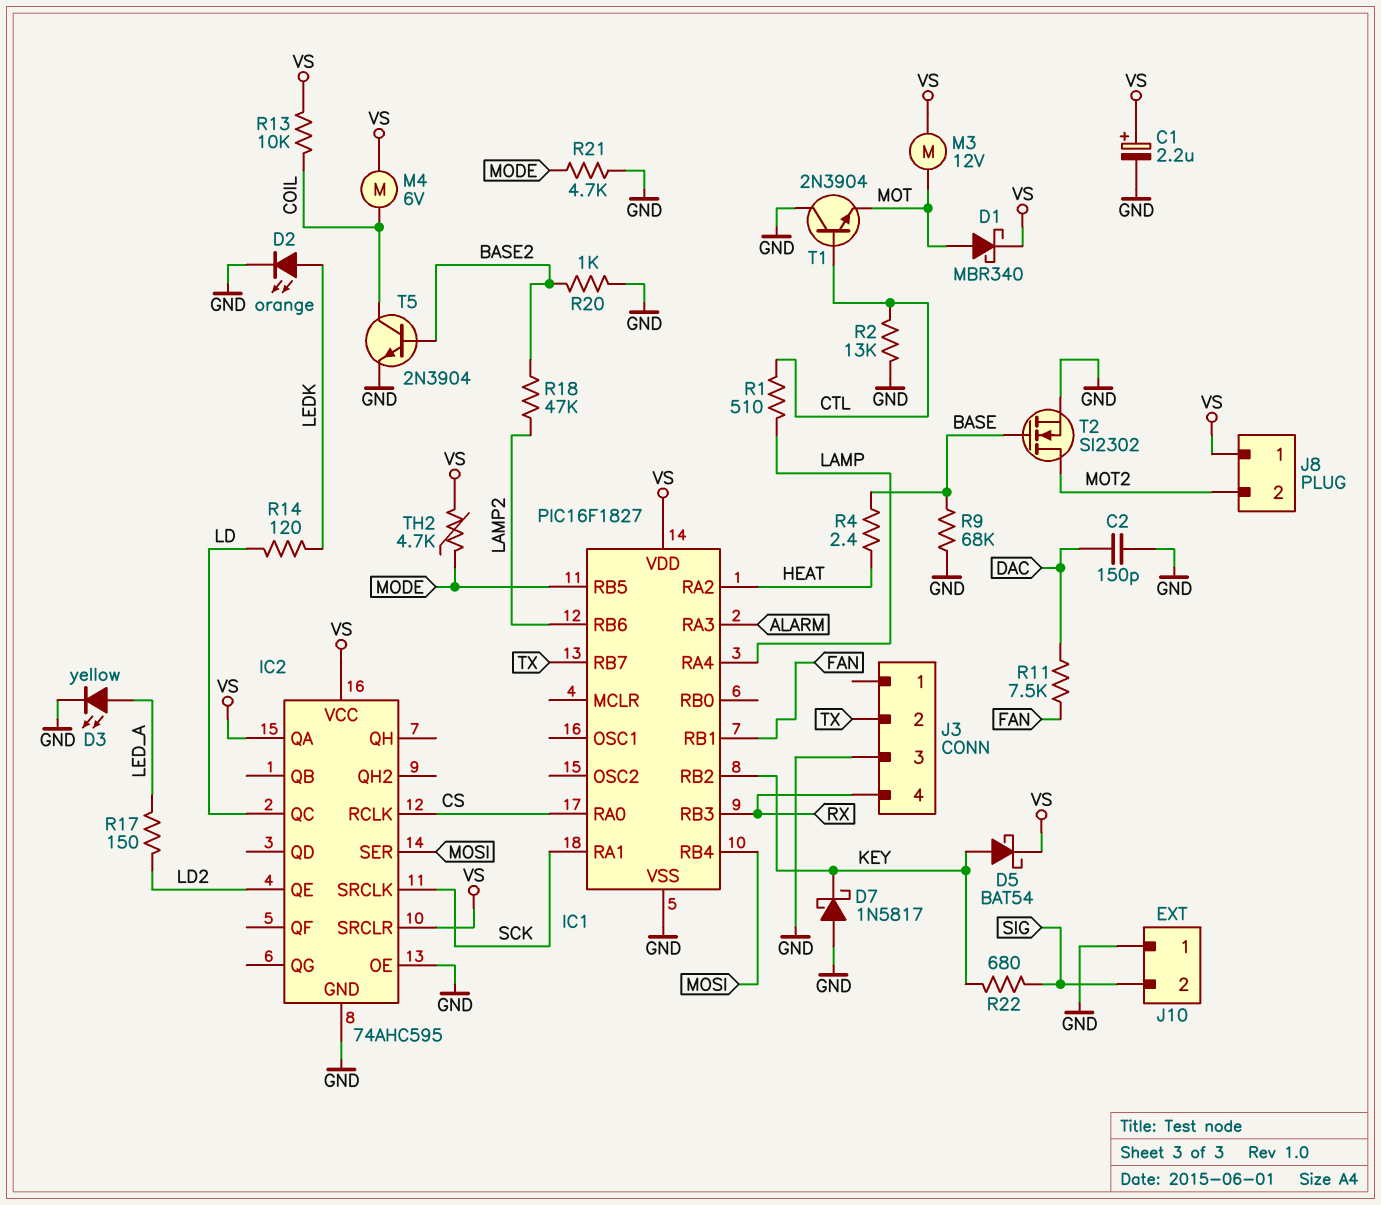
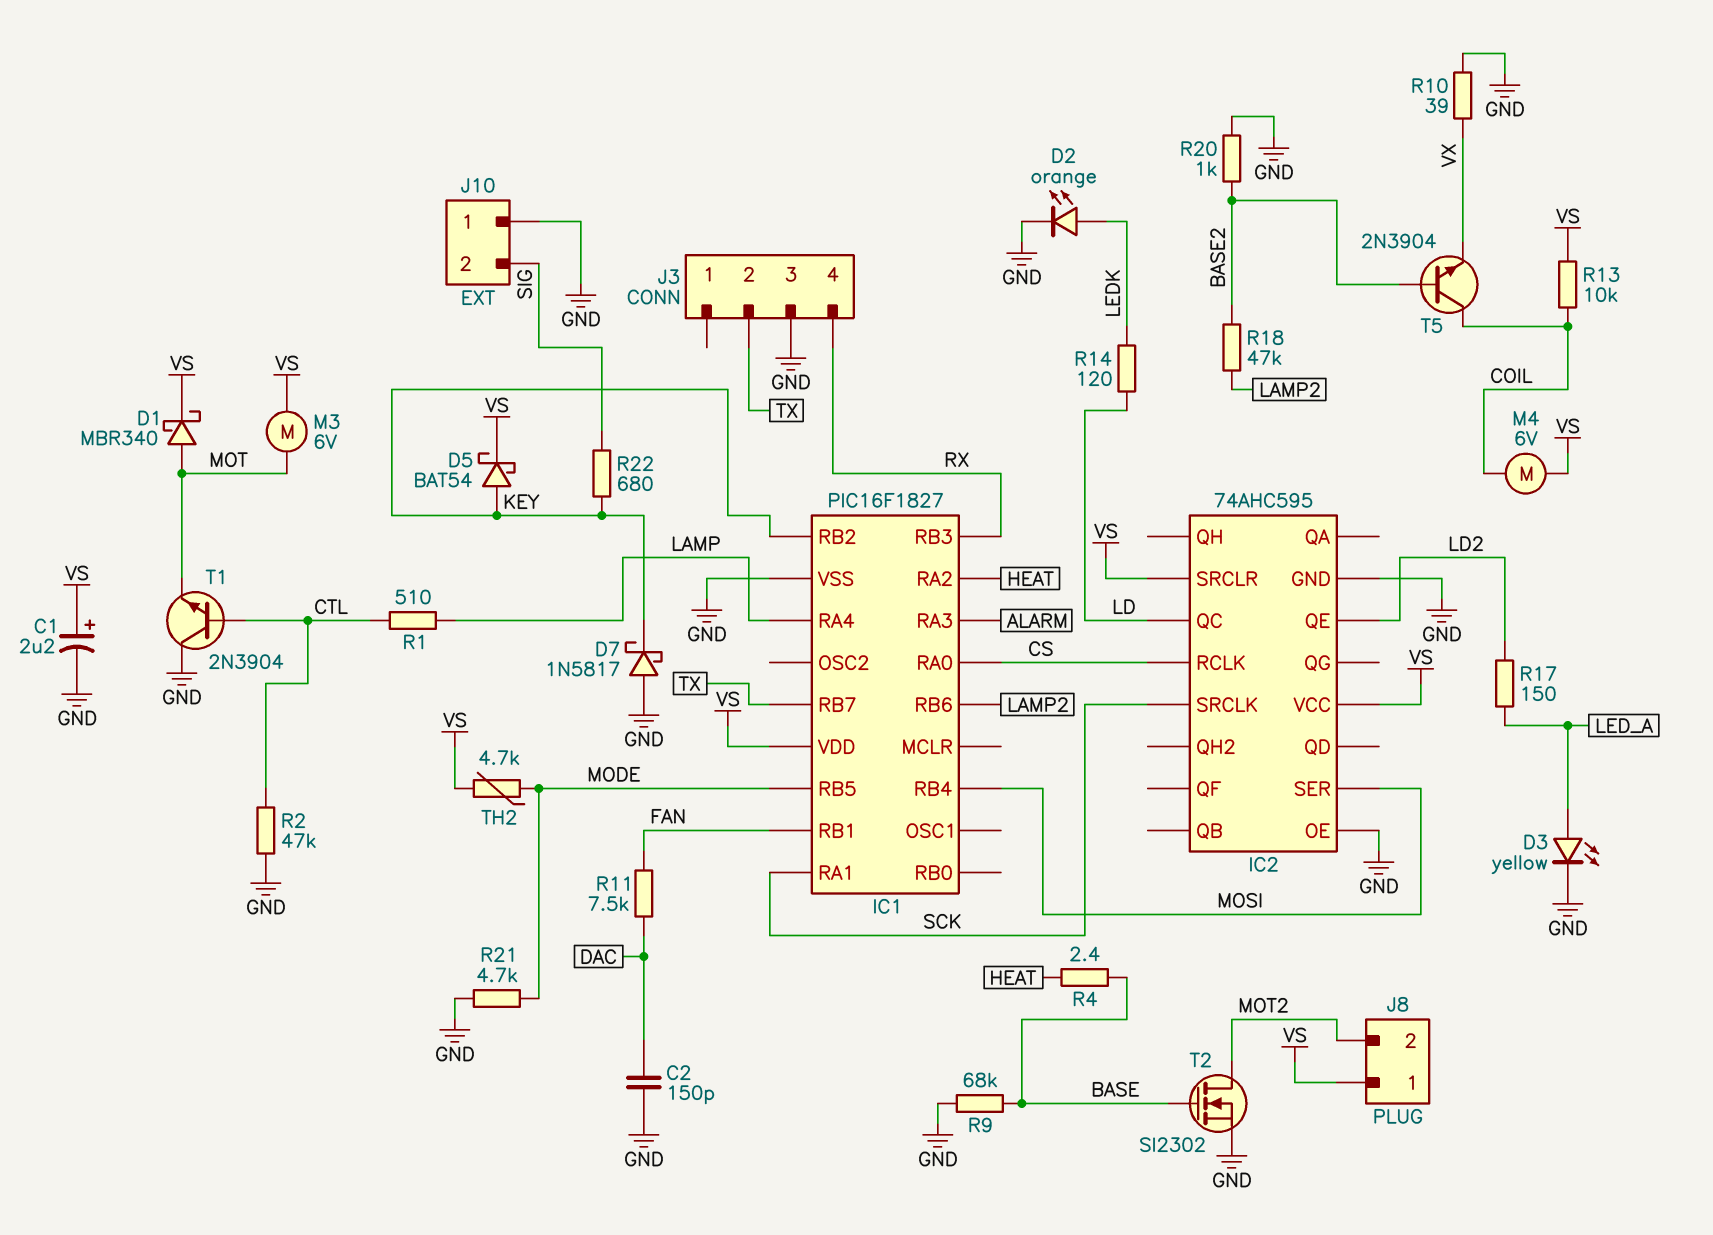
IC2 pin QA: VS -> none
M3: motor 12V (MOT, VS) -> motor 6V (MOT, VS)
R2: 13k (CTL, GND) -> 47k (CTL, GND)
R10: none -> 39 (GND, VX)
T5: NPN 2N3904 (B BASE2, C COIL, E GND) -> NPN 2N3904 (B BASE2, C COIL, E VX)

